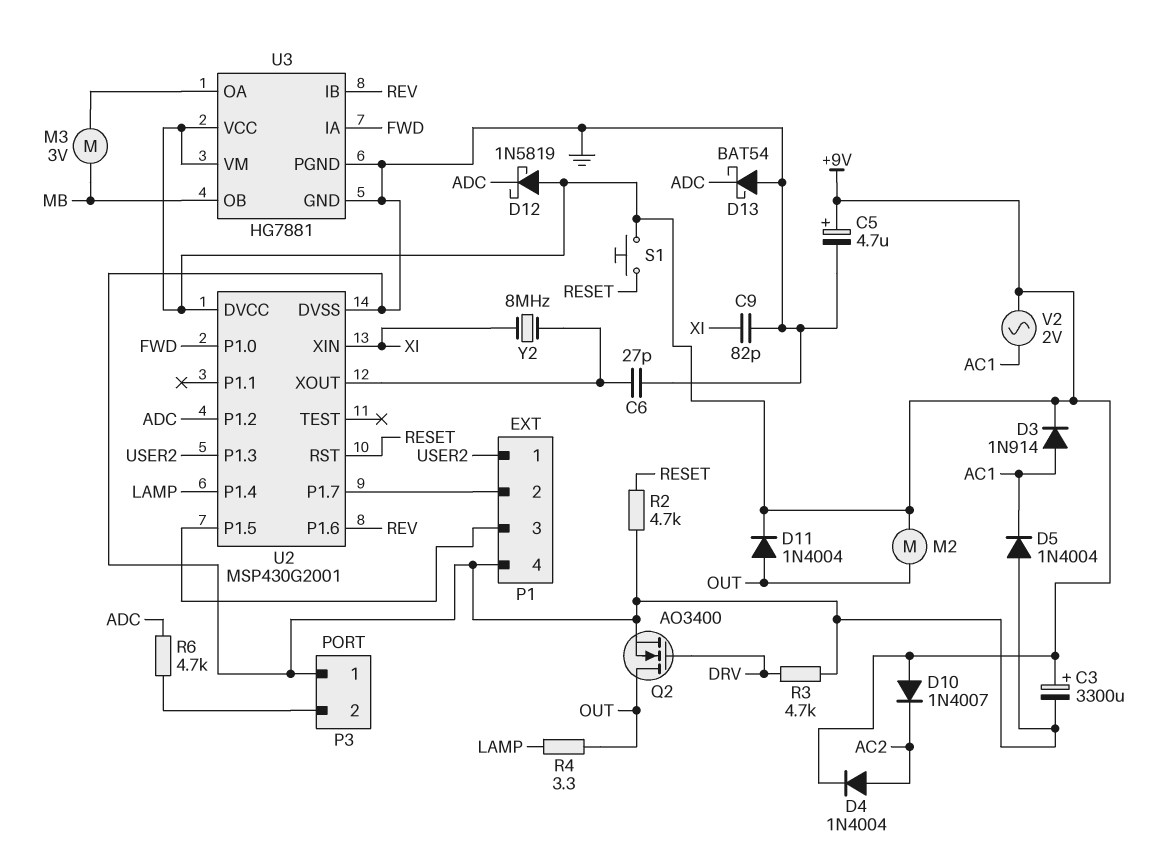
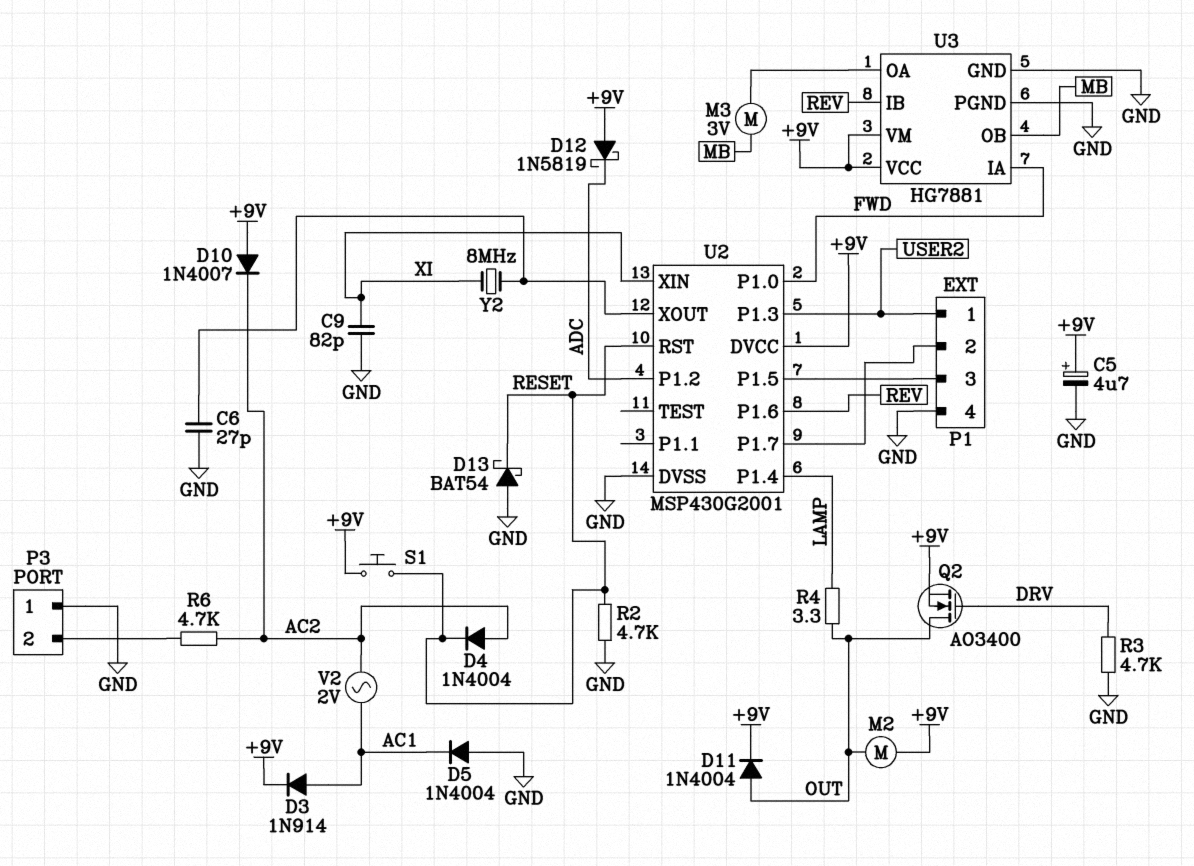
C3: 3300uF (plus +9V, minus GND) -> none
D4: diode 1N4004 (A AC2, K +9V) -> diode 1N4004 (A AC2, K RESET)
D13: schottky BAT54 (A GND, K ADC) -> schottky BAT54 (A GND, K RESET)
Q2: NMOS AO3400 (G DRV, D OUT, S GND) -> NMOS AO3400 (G DRV, D OUT, S +9V)
R6: 4.7k (ADC, P3/2) -> 4.7k (AC2, P3/2)
V2: AC 2V (+9V, AC1) -> AC 2V (AC1, AC2)

